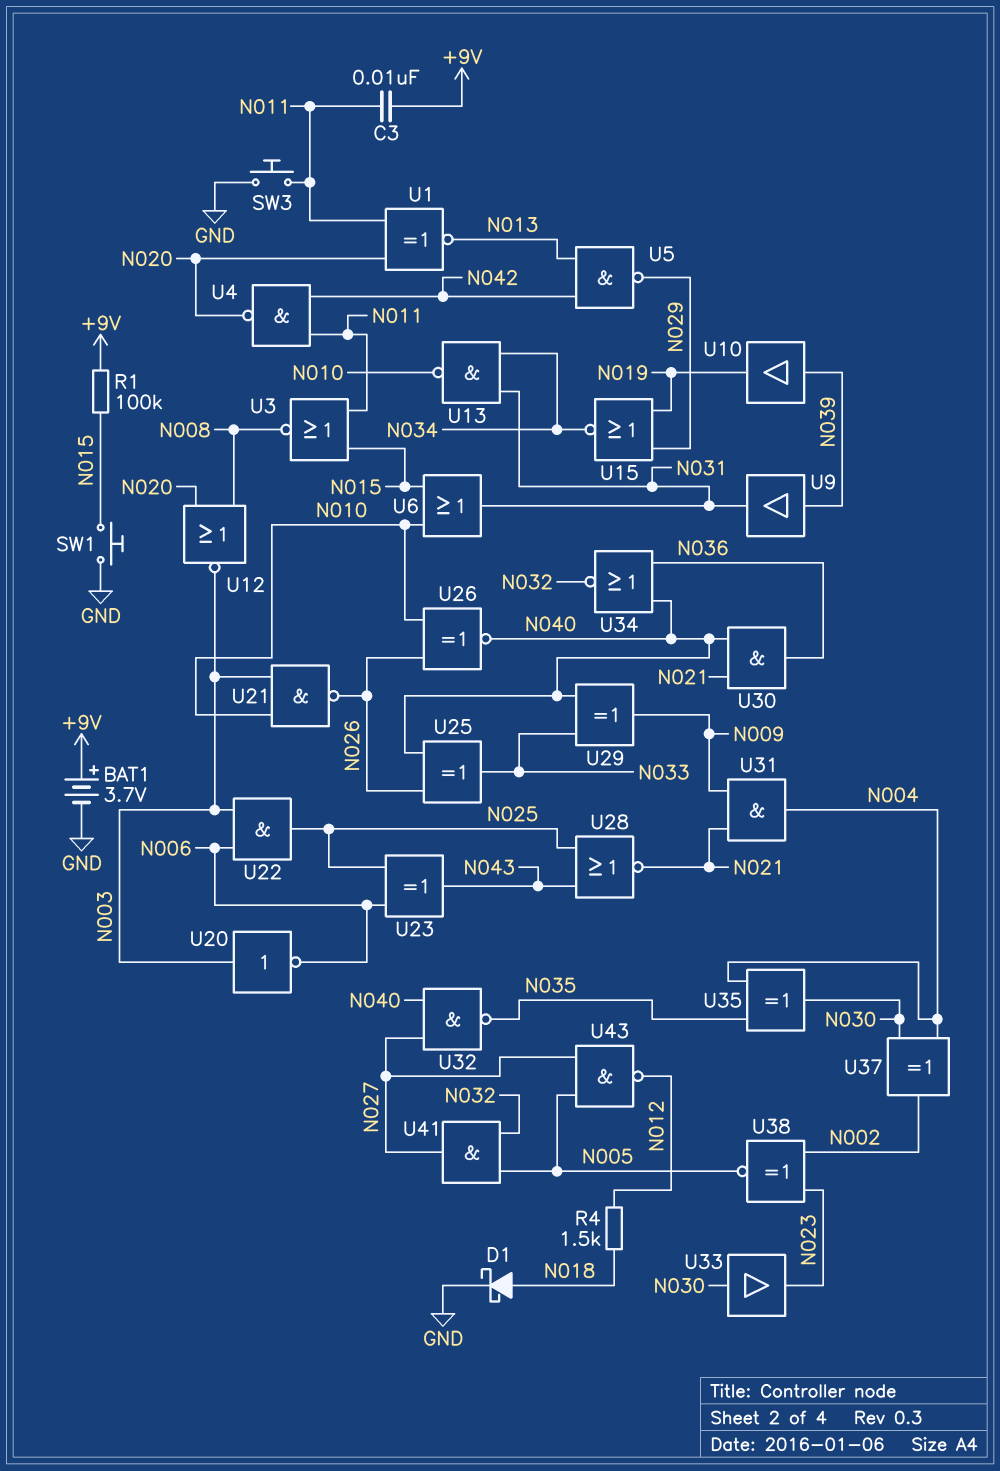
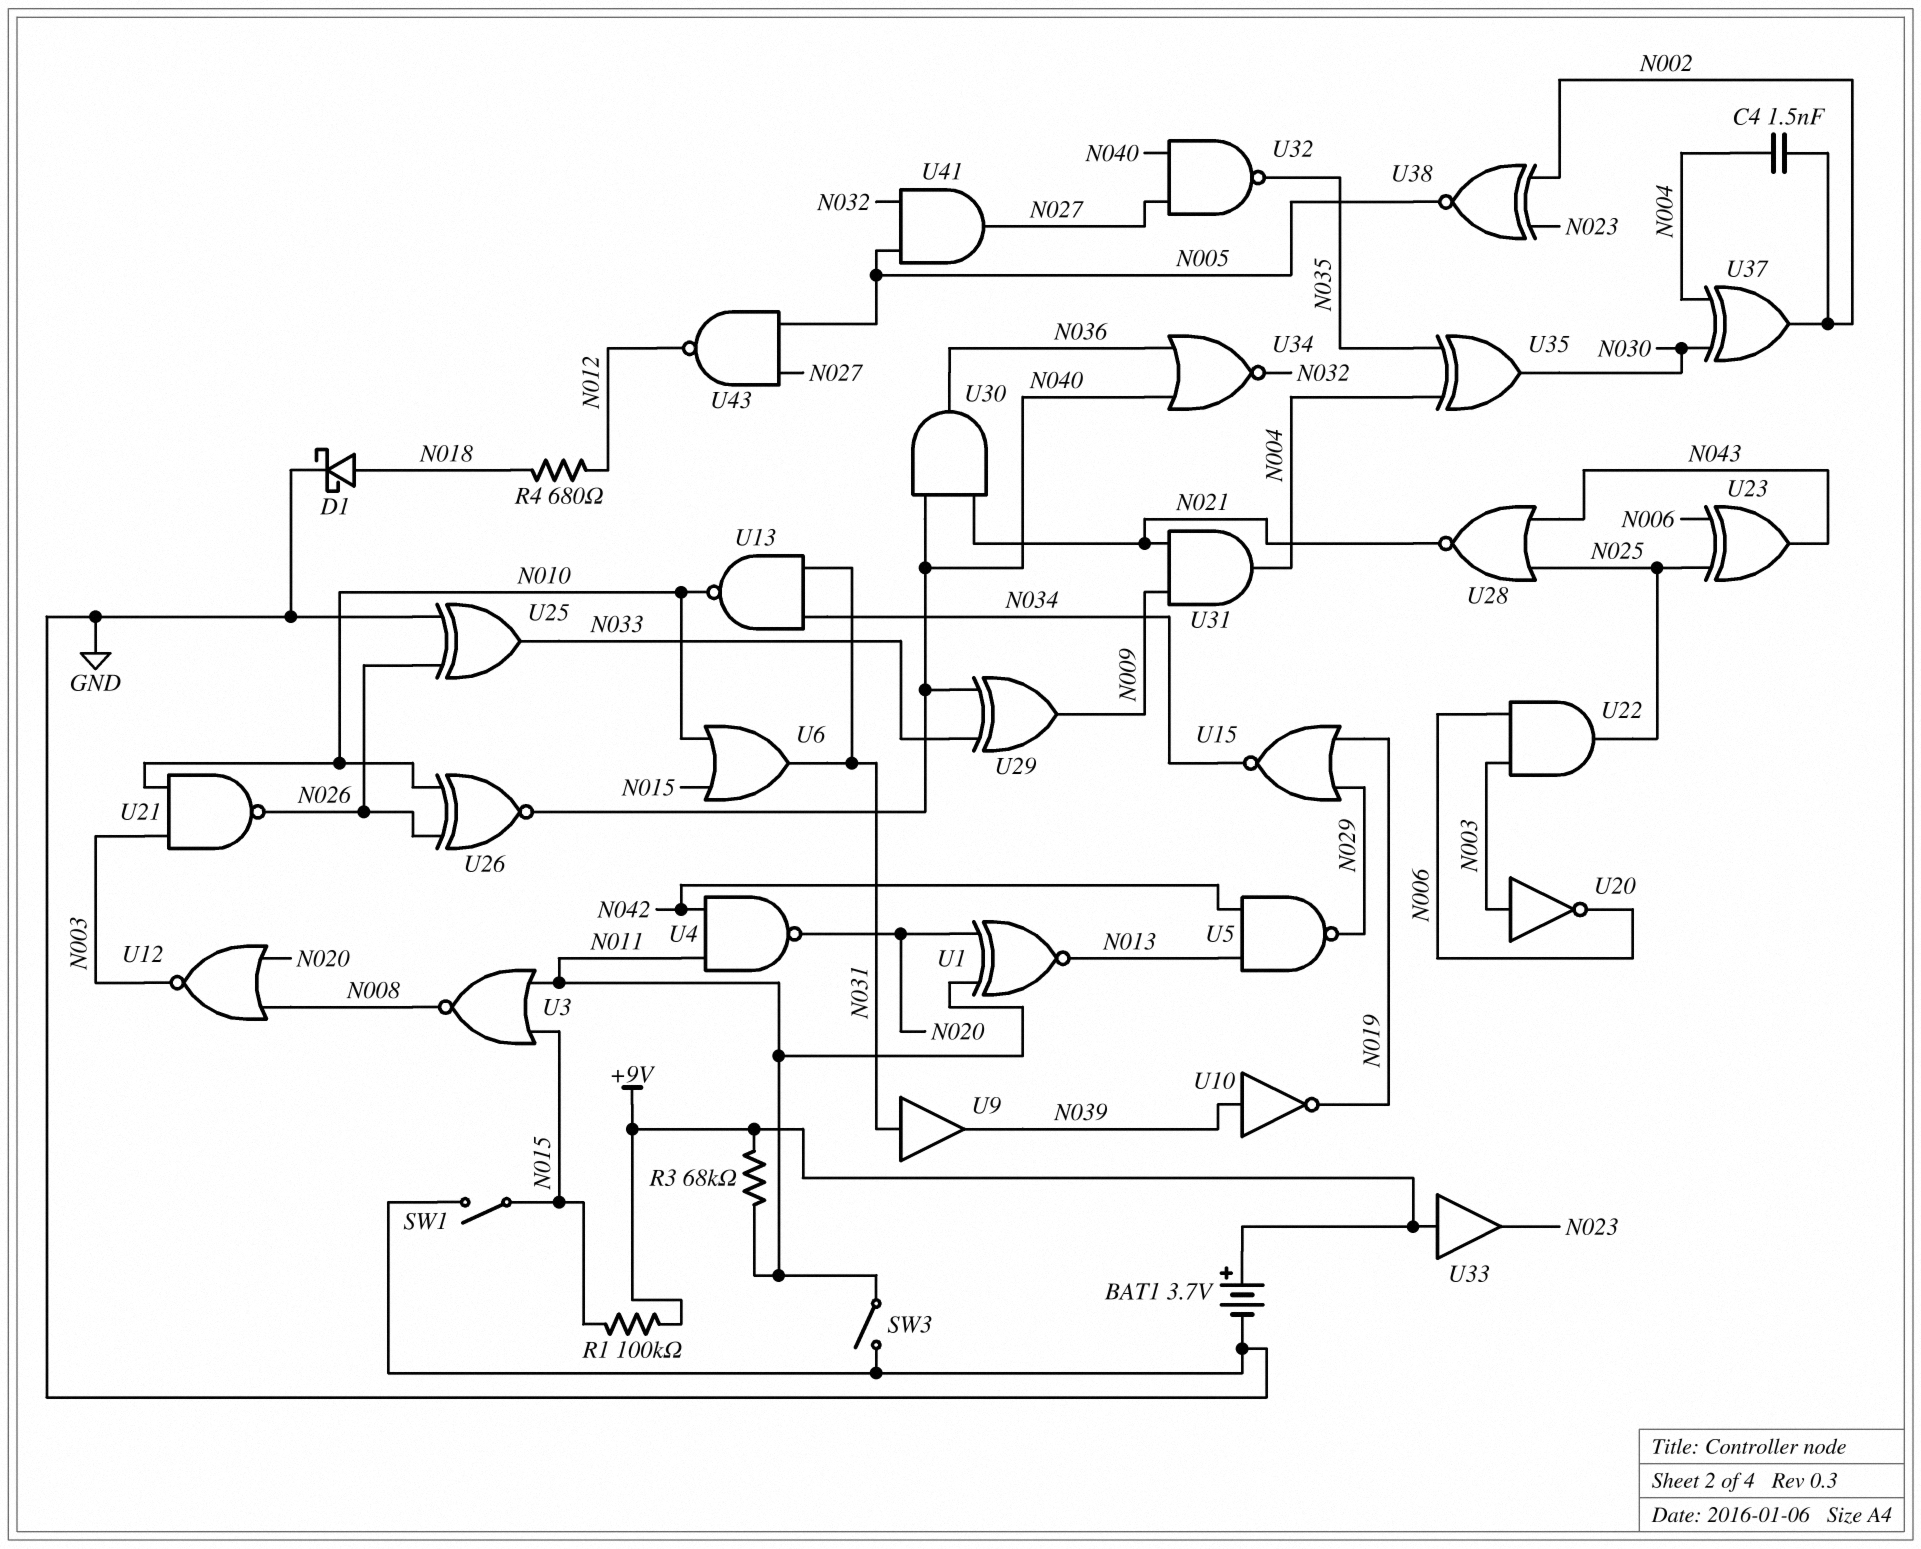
C3: 10nF (+9V, N011) -> none
C4: none -> 1.5nF (N002, N004)
R3: none -> 68k (+9V, N011)
R4: 1.5k (N012, N018) -> 680 (N012, N018)
SW1: button (GND, N015) -> switch (GND, N015)
SW3: button (GND, N011) -> switch (GND, N011)
U9: buffer (in N039, out N031) -> buffer (in N031, out N039)
U10: buffer (in N039, out N019) -> NOT (in N039, out N019)
U25: XOR (in N026, in N040, out N033) -> XOR (in GND, in N026, out N033)
U33: buffer (in N030, out N023) -> buffer (in +9V, out N023)

